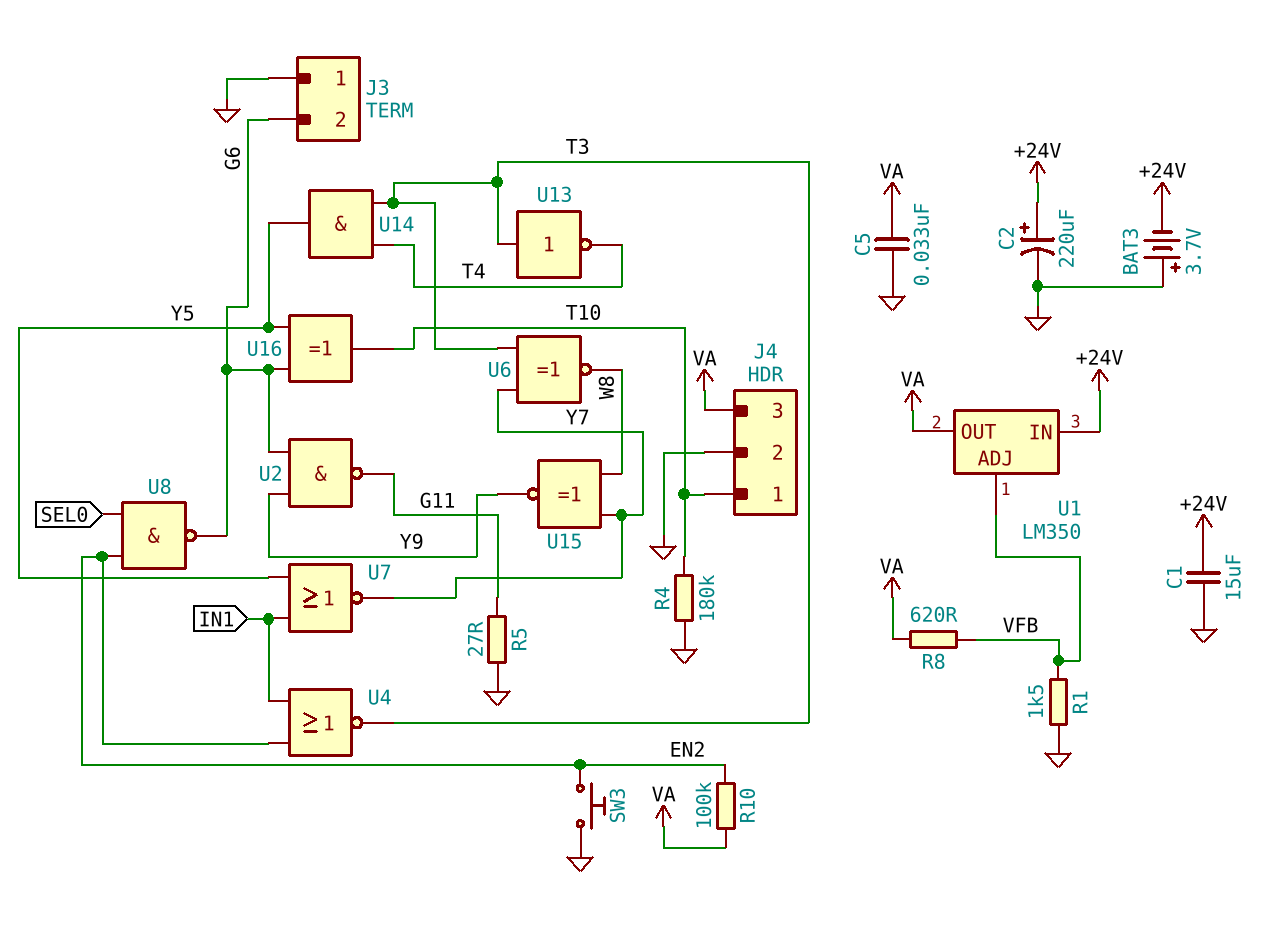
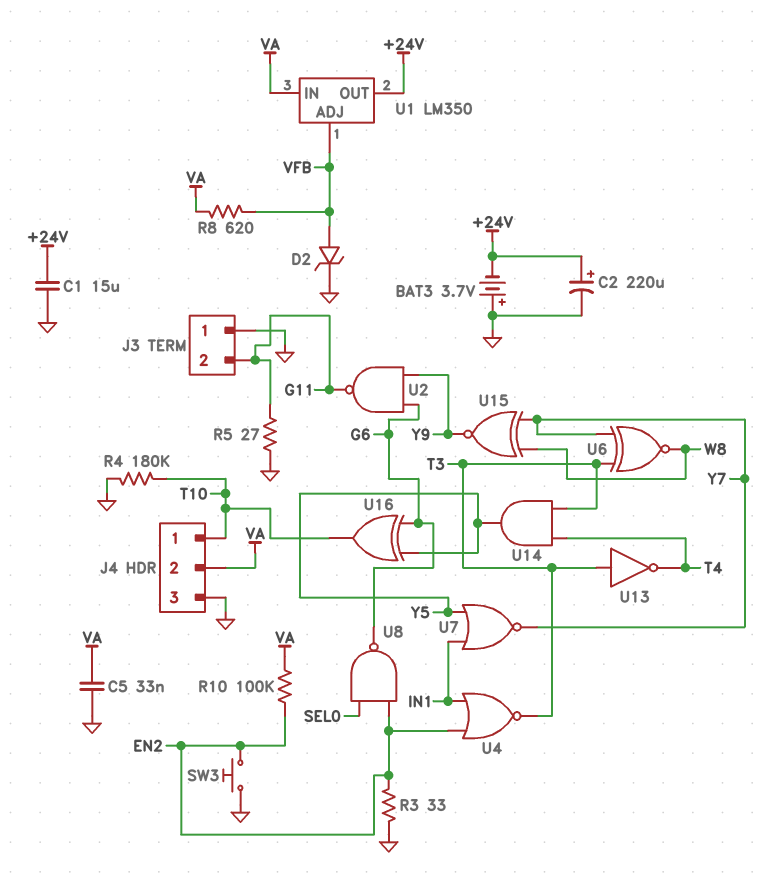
D2: none -> zener (A VFB, K GND)
J3 pin 2: G6 -> G11
J4 pin 2: GND -> VA
J4 pin 3: VA -> GND
R1: 1.5k (GND, VFB) -> none
R3: none -> 33 (EN2, GND)
U1 pin IN: +24V -> VA
U1 pin OUT: VA -> +24V

